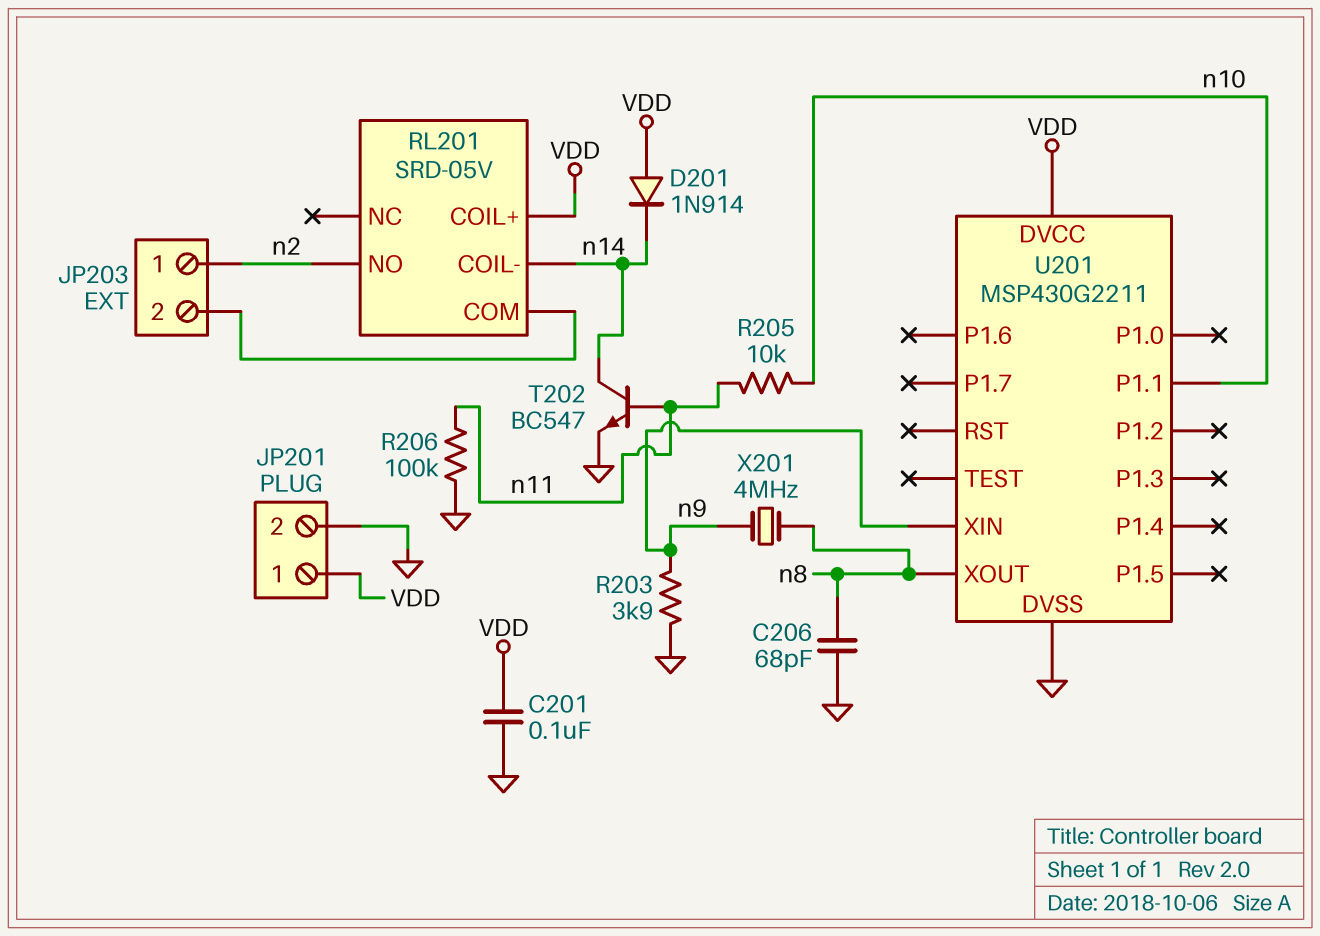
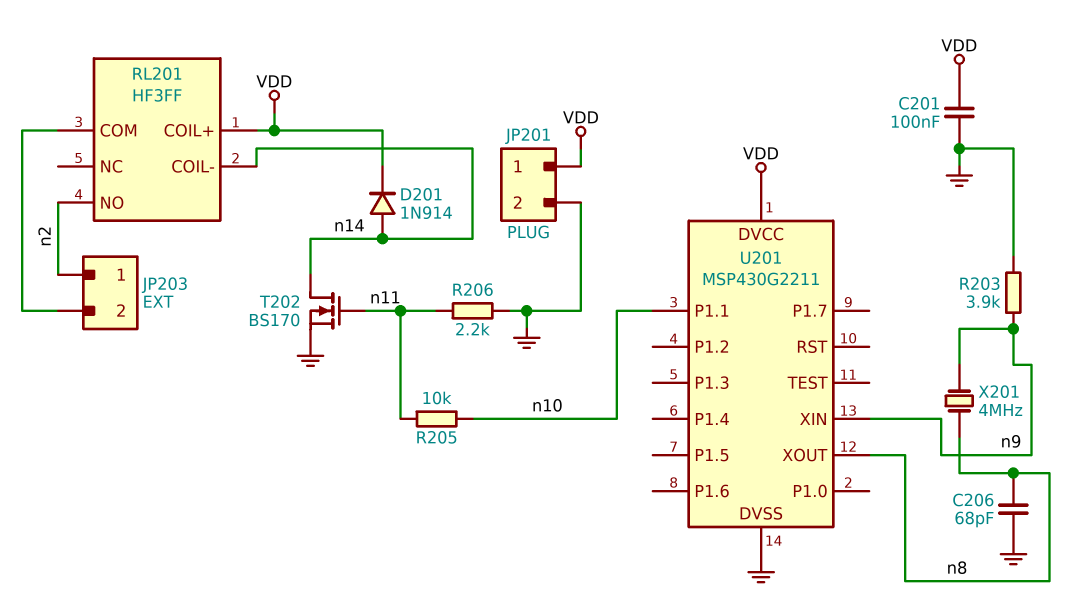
D201: diode 1N914 (A VDD, K n14) -> diode 1N914 (A n14, K VDD)
R206: 100k (GND, n11) -> 2.2k (GND, n11)
RL201: SRD-05V -> HF3FF
T202: NPN BC547 (B n11, C n14, E GND) -> NMOS BS170 (G n11, D n14, S GND)

